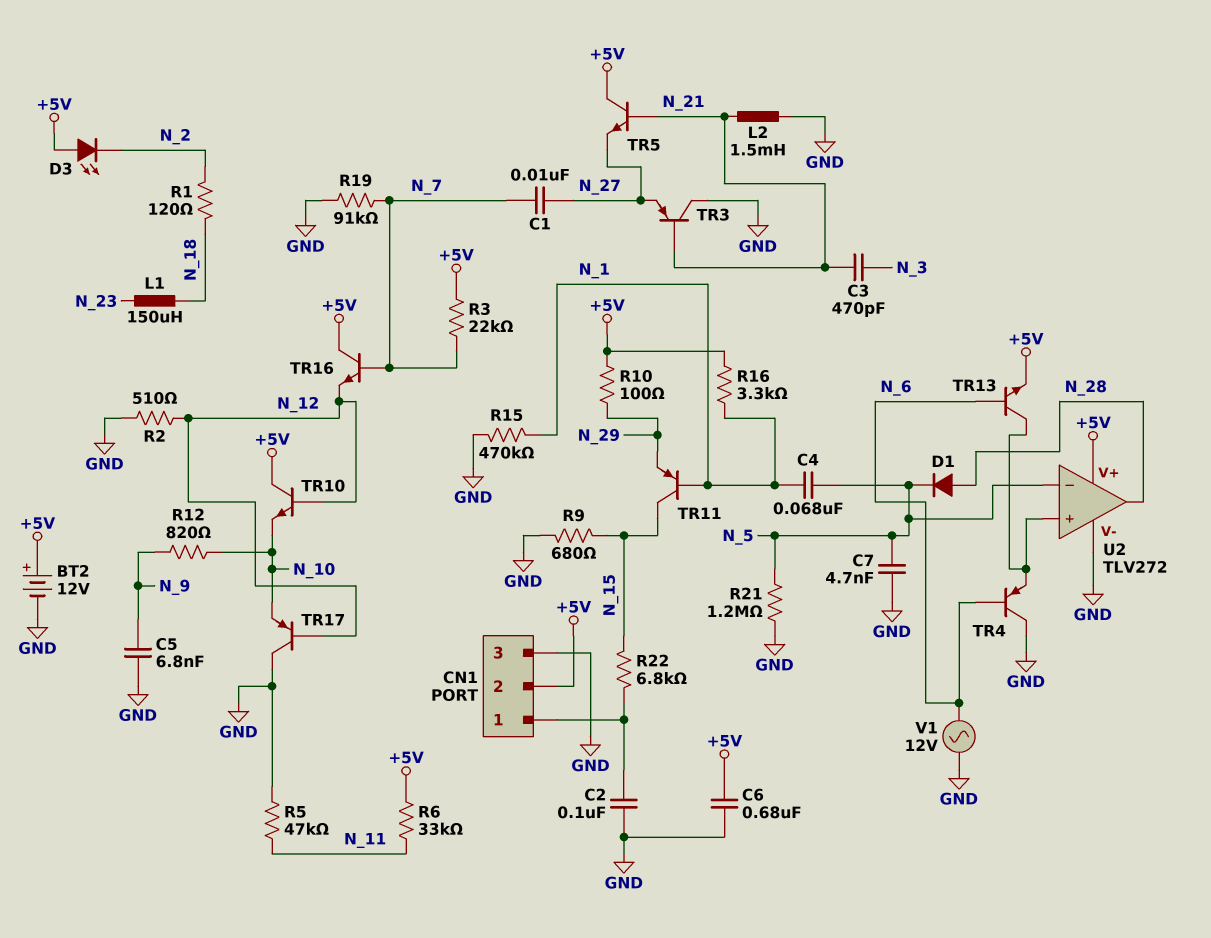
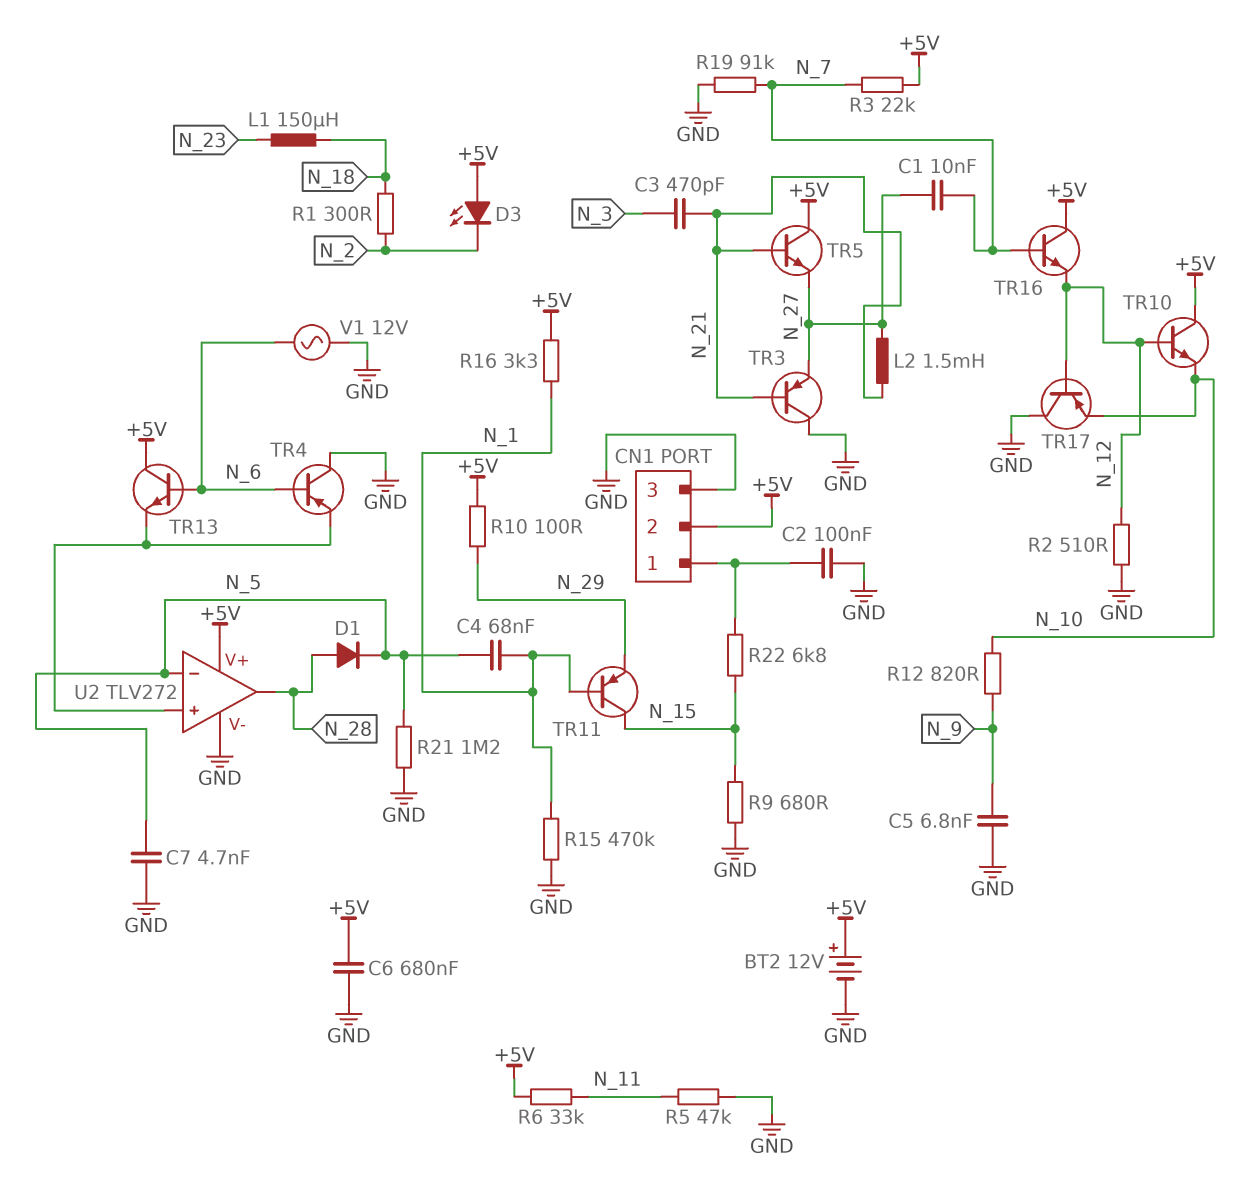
L2: 1.5mH (GND, N_21) -> 1.5mH (N_21, N_27)
R1: 120 (N_2, N_18) -> 300 (N_2, N_18)
TR13: NPN (B N_6, C U2/in+, E +5V) -> NPN (B N_6, C +5V, E U2/in+)

